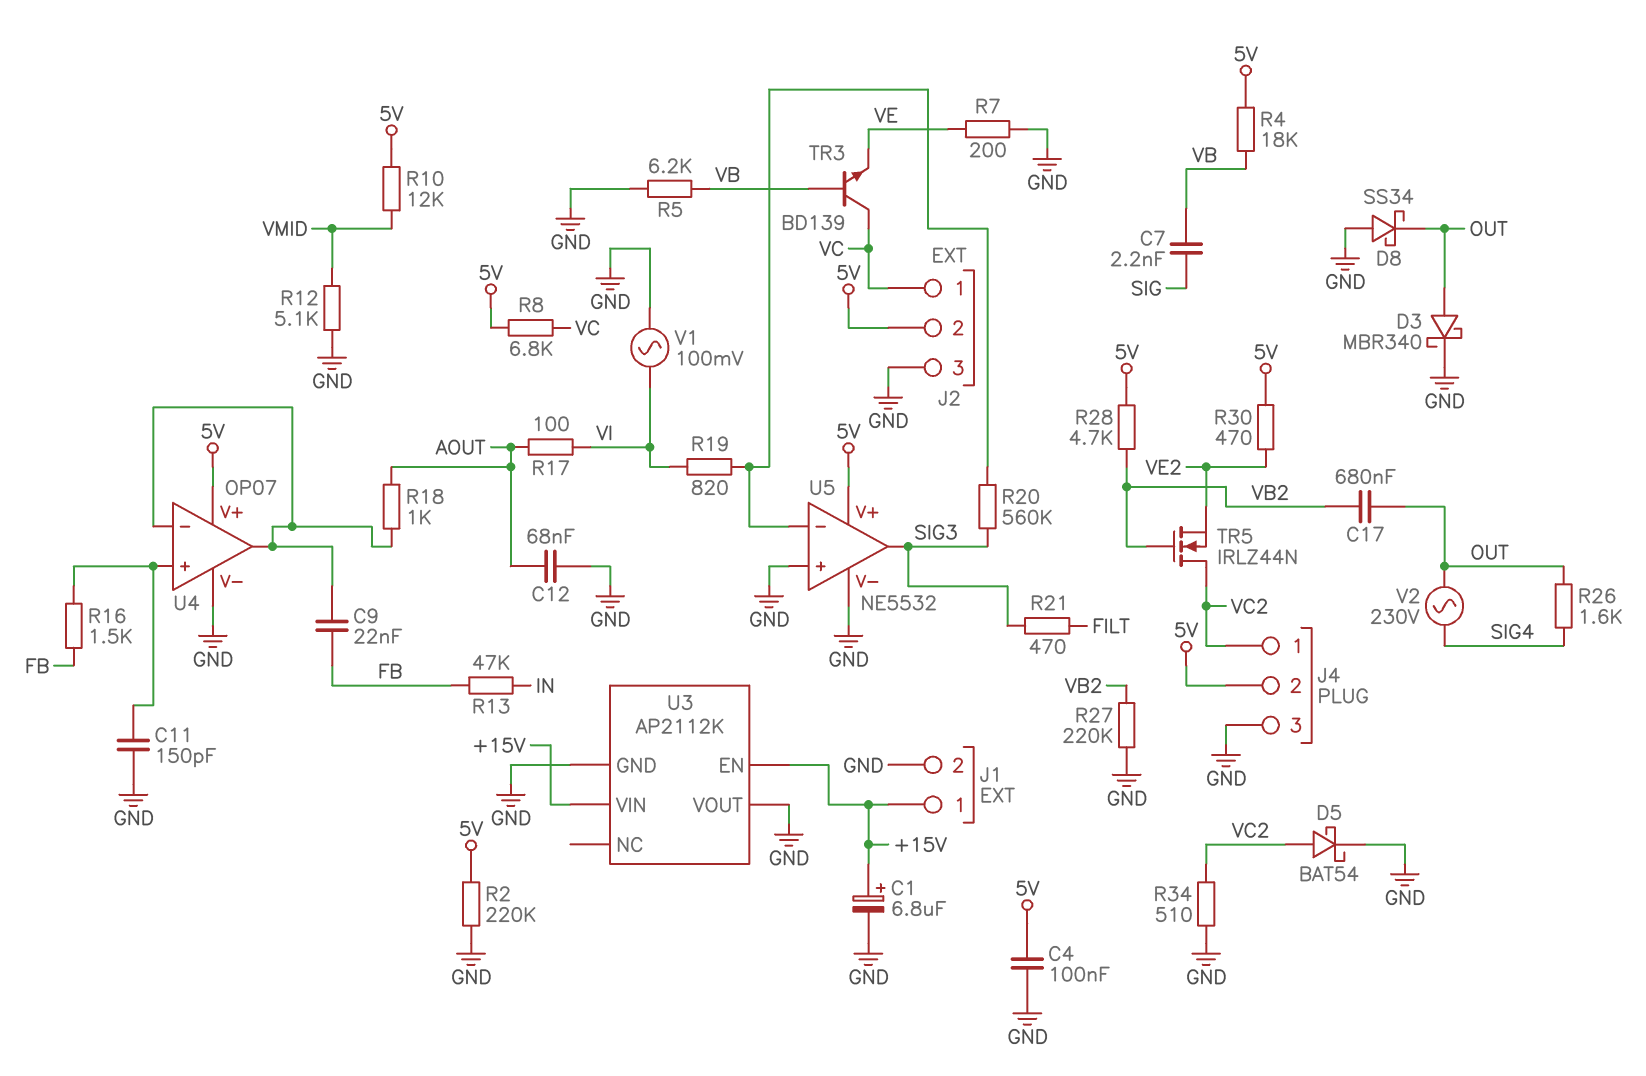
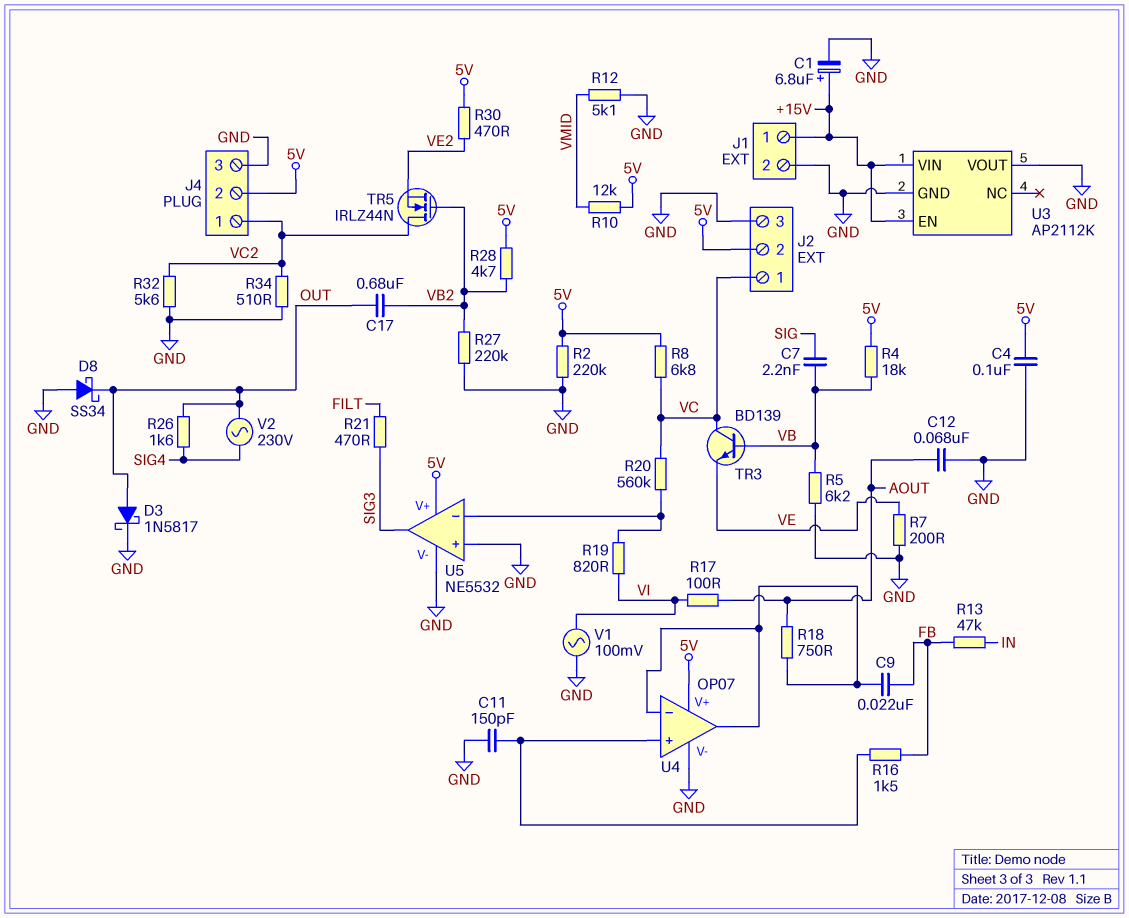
D3: schottky MBR340 (A OUT, K GND) -> schottky 1N5817 (A OUT, K GND)
D5: schottky BAT54 (A VC2, K GND) -> none
R18: 1k (AOUT, U4/in-) -> 750 (AOUT, U4/in-)
R20: 560k (SIG3, U5/in-) -> 560k (U5/in-, VC)
R32: none -> 5.6k (GND, VC2)

